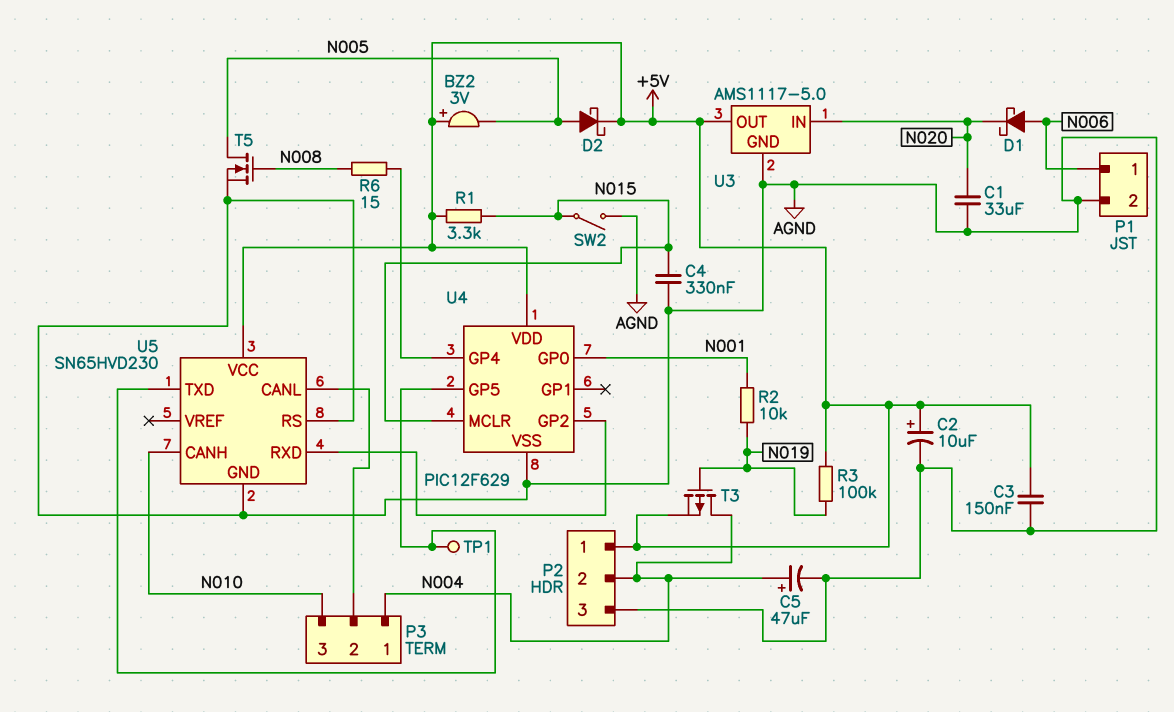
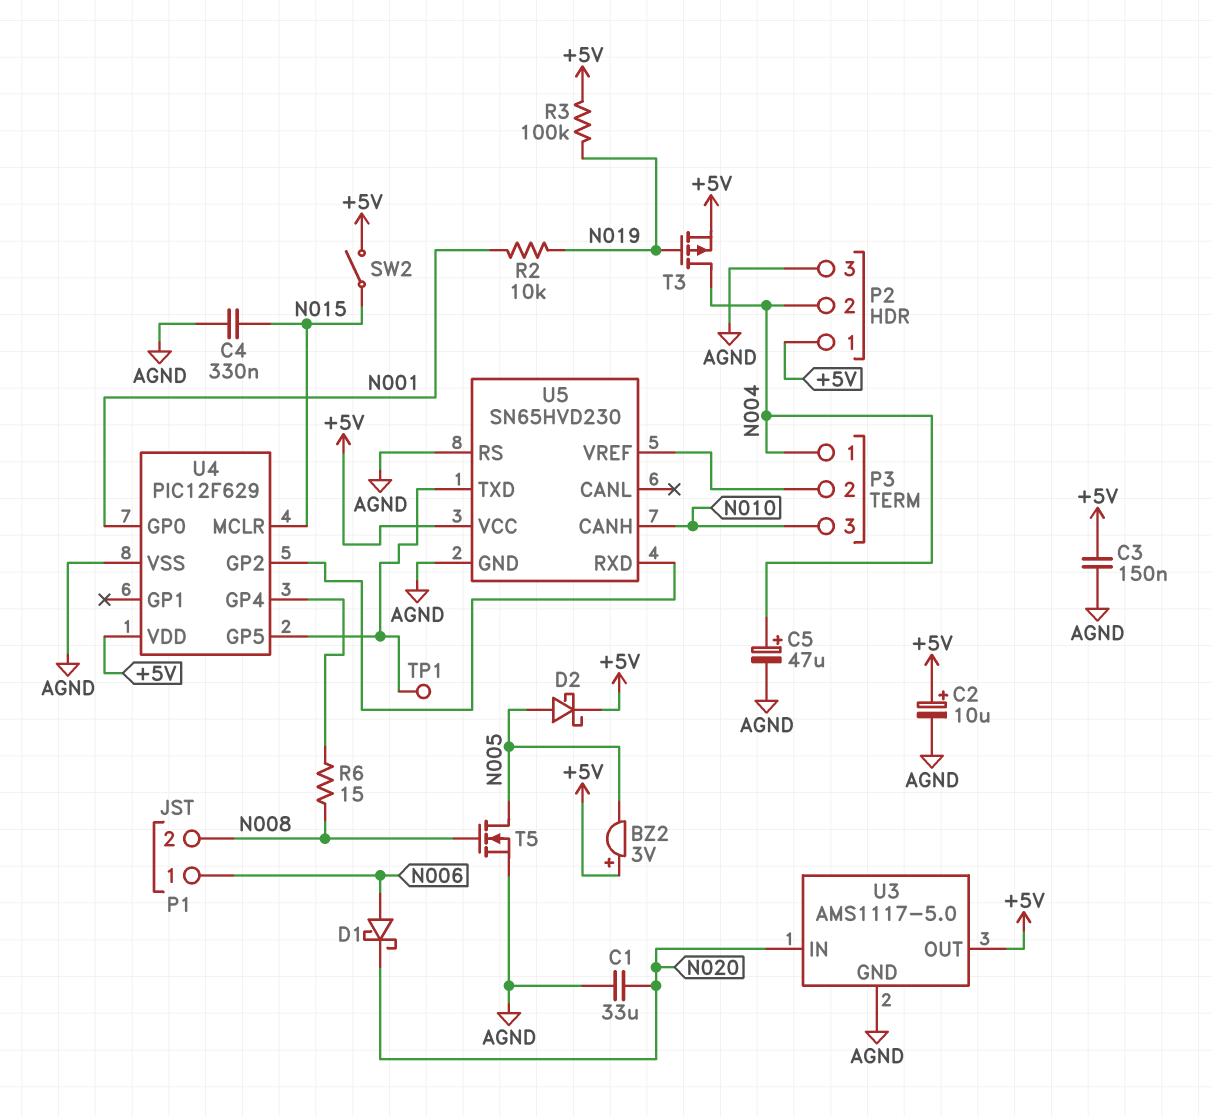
P1 pin 2: AGND -> N008
R1: 3.3k (+5V, N015) -> none
SW2: switch (AGND, N015) -> switch (+5V, N015)
U5 pin CANL: P3/2 -> none
U5 pin VREF: none -> P3/2

